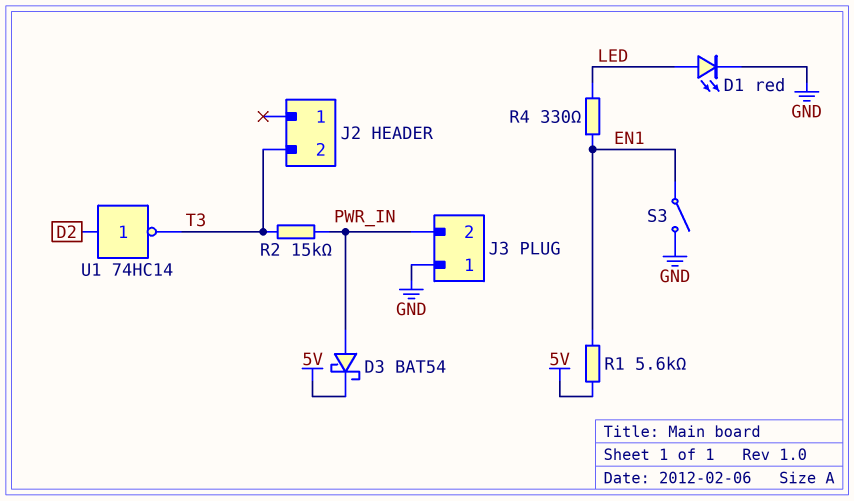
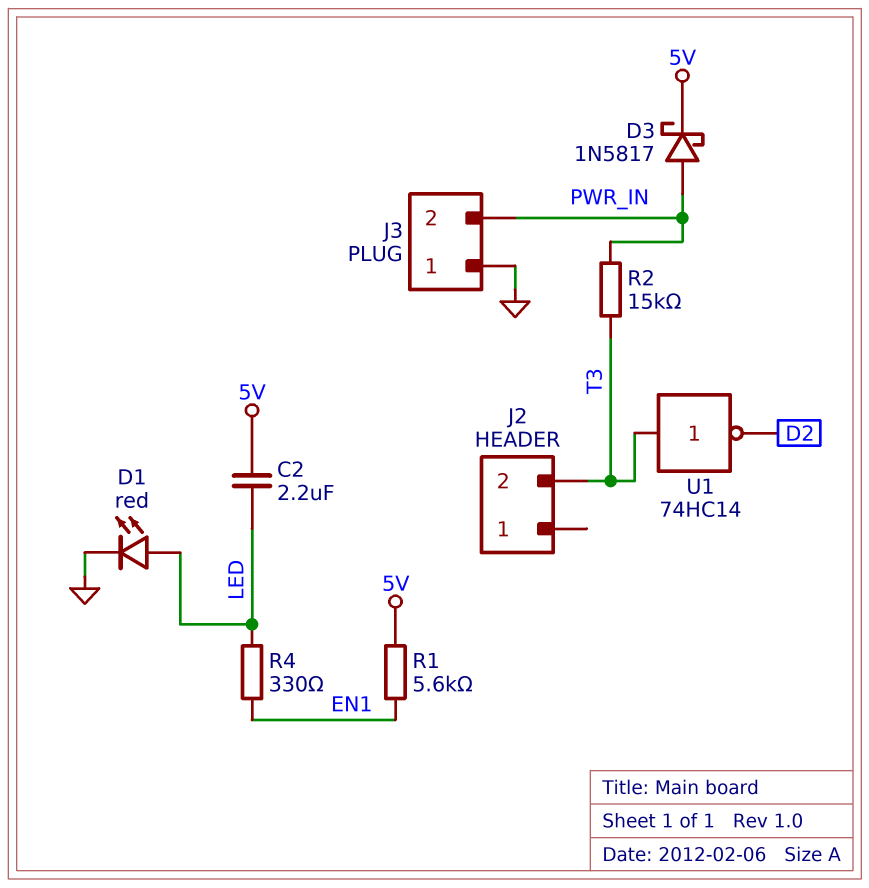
C2: none -> 2.2uF (5V, LED)
D3: schottky BAT54 (A PWR_IN, K 5V) -> schottky 1N5817 (A PWR_IN, K 5V)
S3: switch (EN1, GND) -> none
U1: NOT 74HC14 (in D2, out T3) -> NOT 74HC14 (in T3, out D2)

